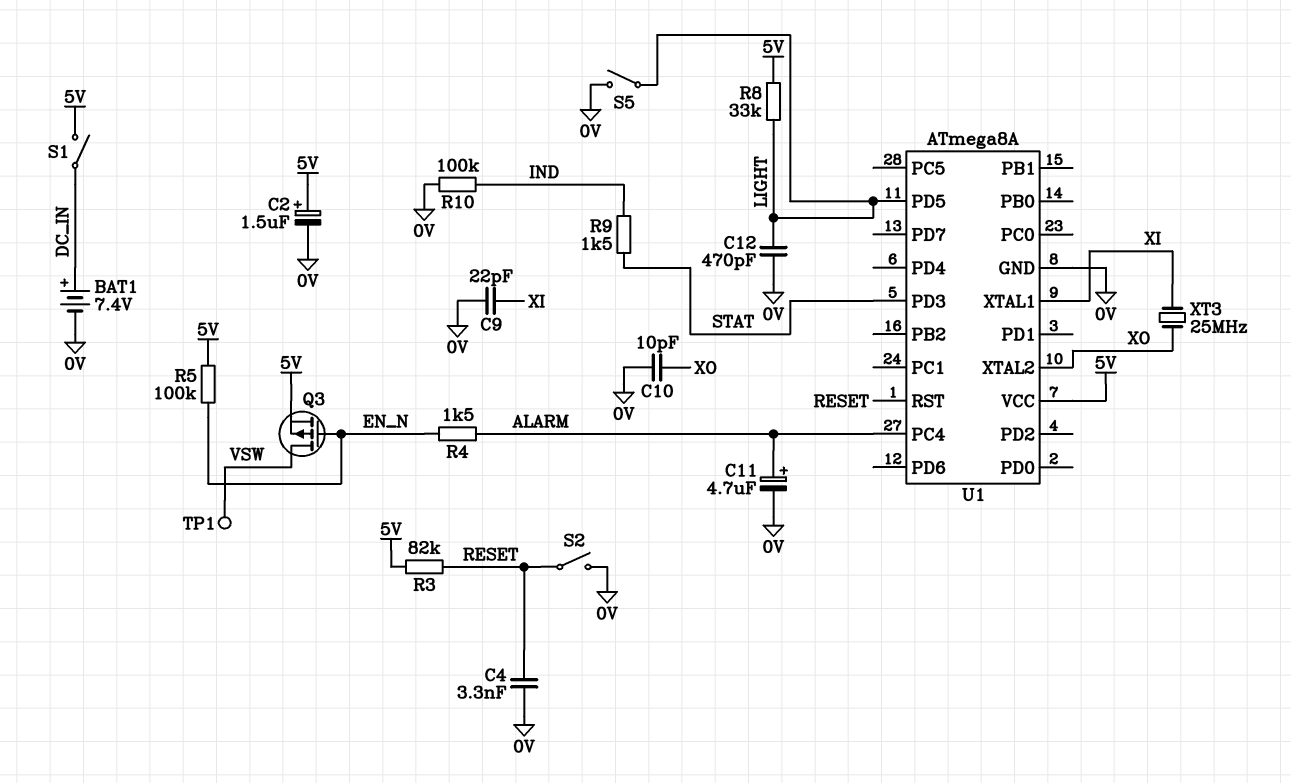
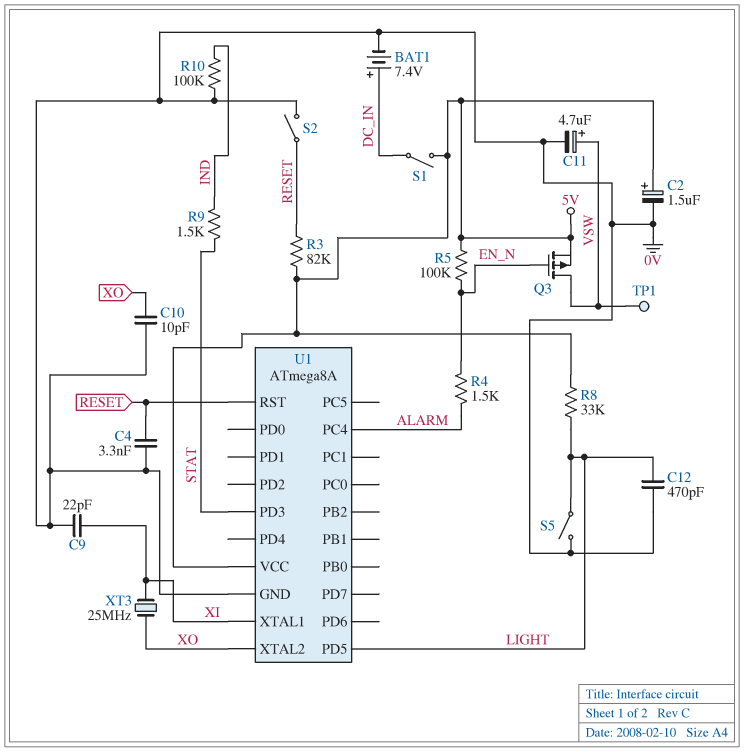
C11: 4.7uF (plus ALARM, minus 0V) -> 4.7uF (plus VSW, minus 0V)

